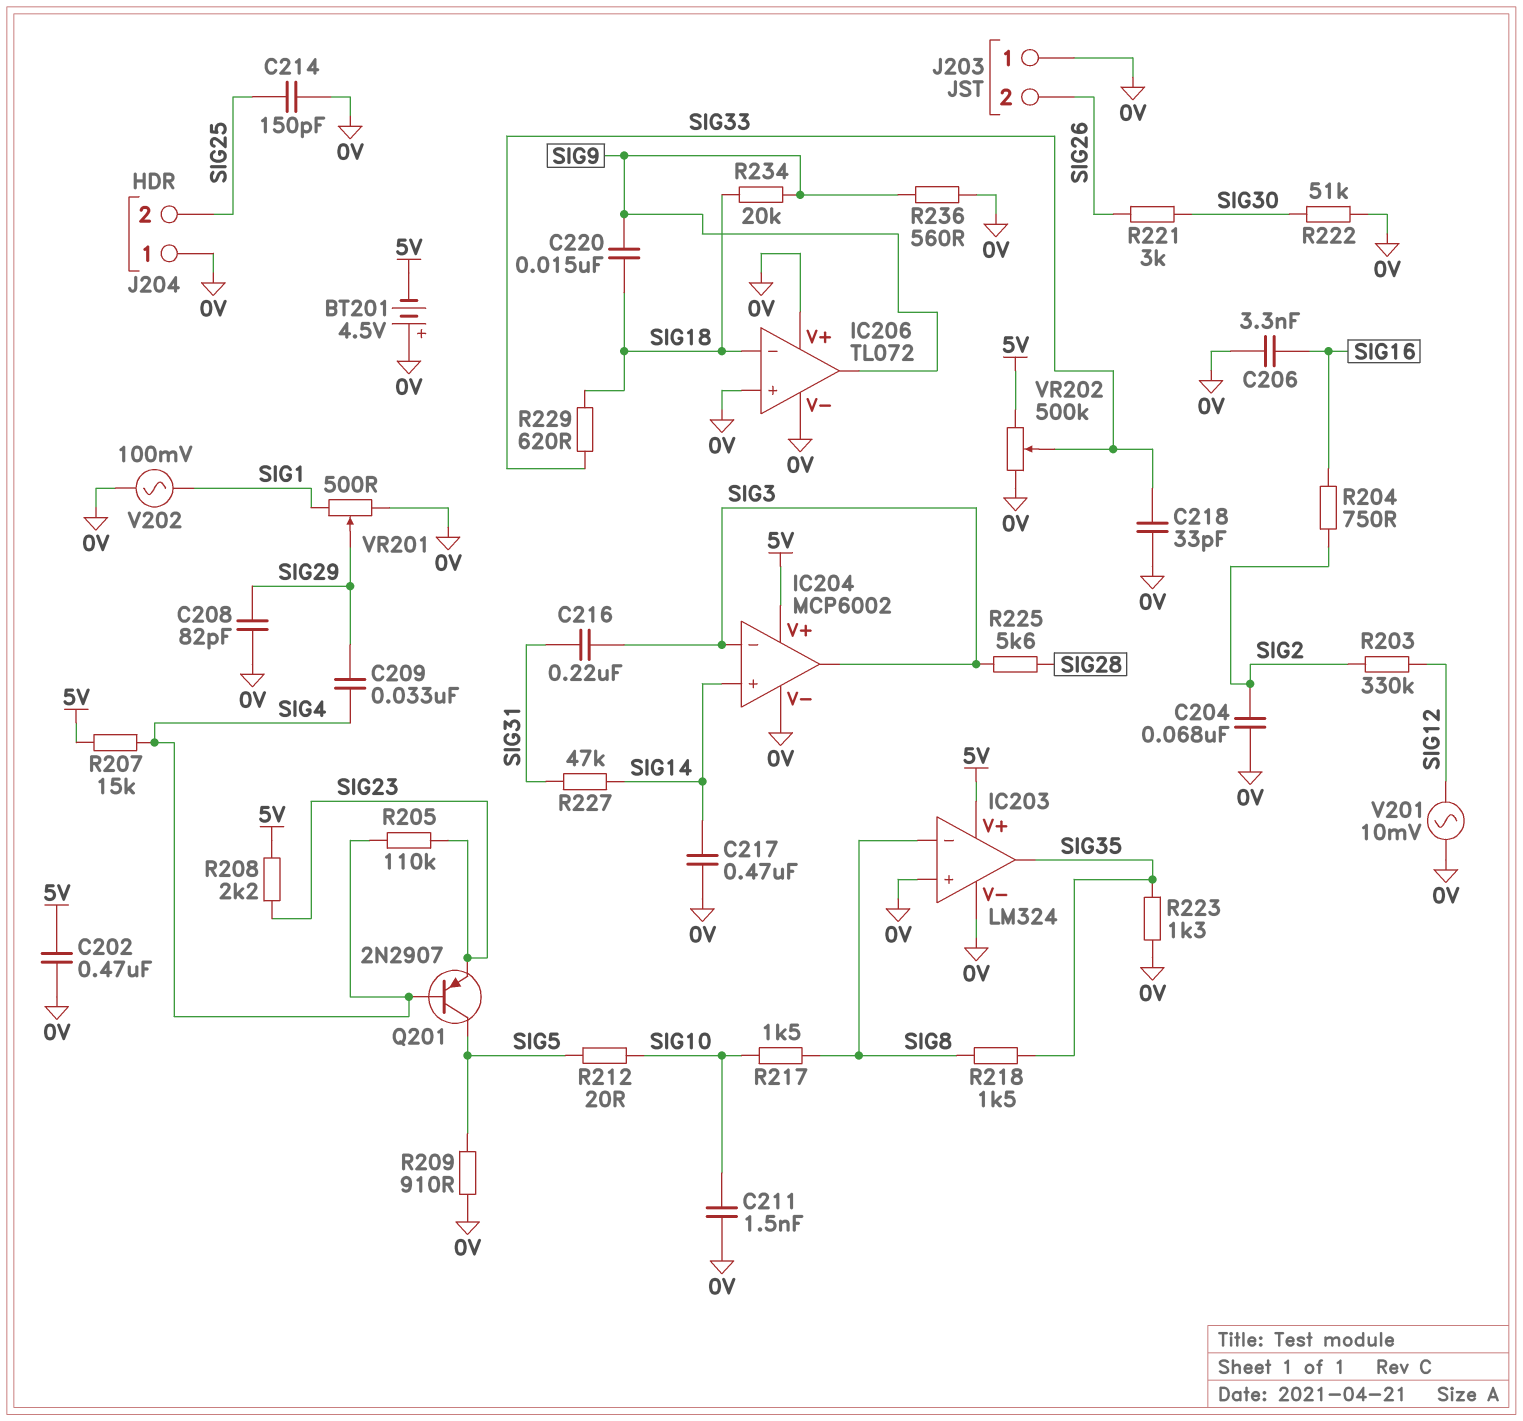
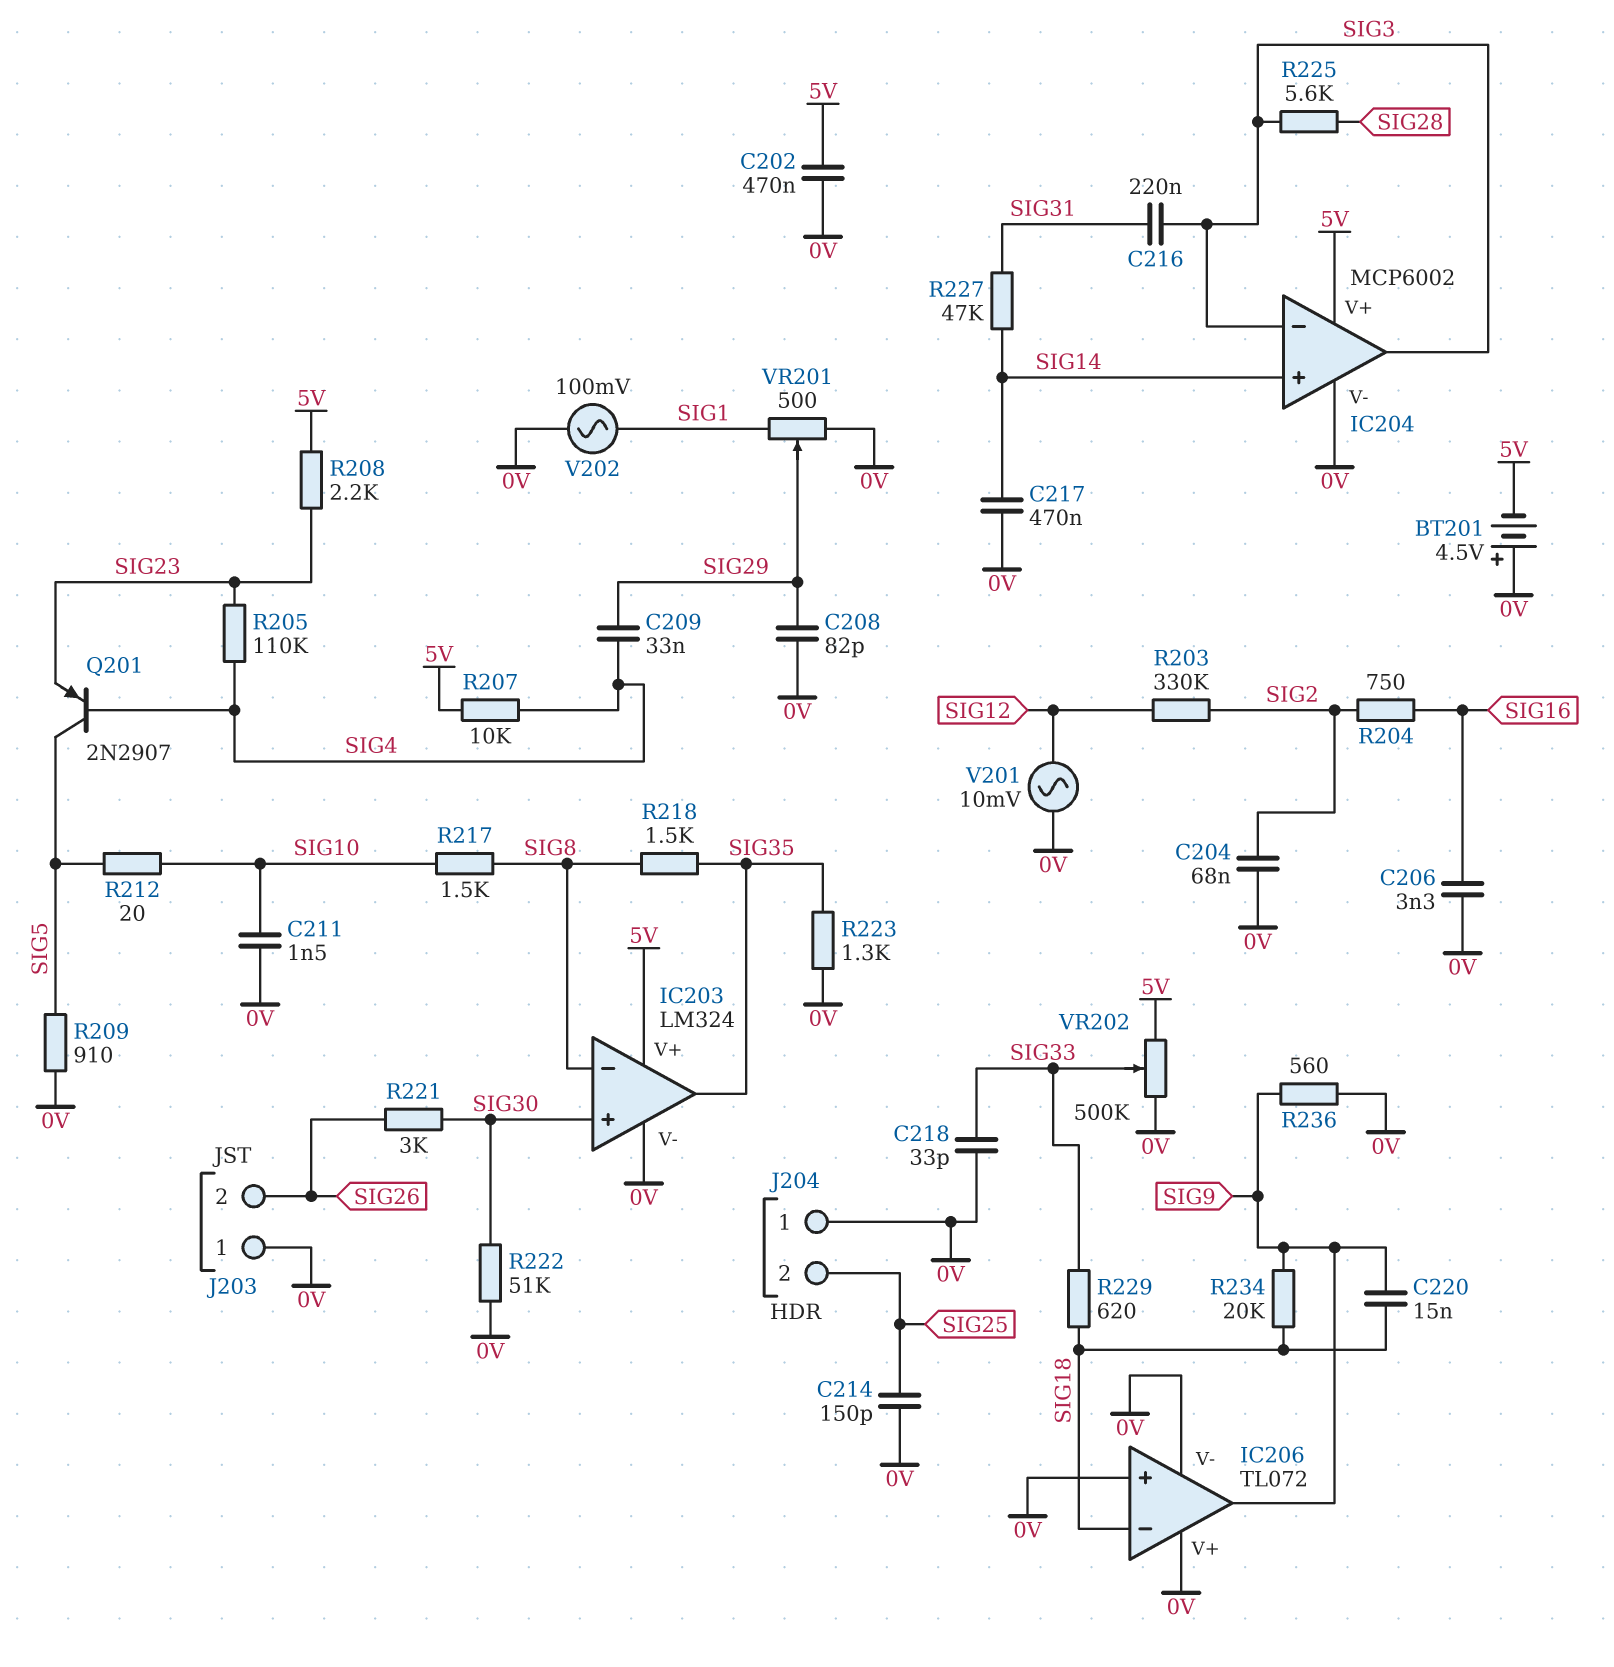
IC203 pin in+: 0V -> SIG30
R207: 15k (5V, SIG4) -> 10k (5V, SIG4)

